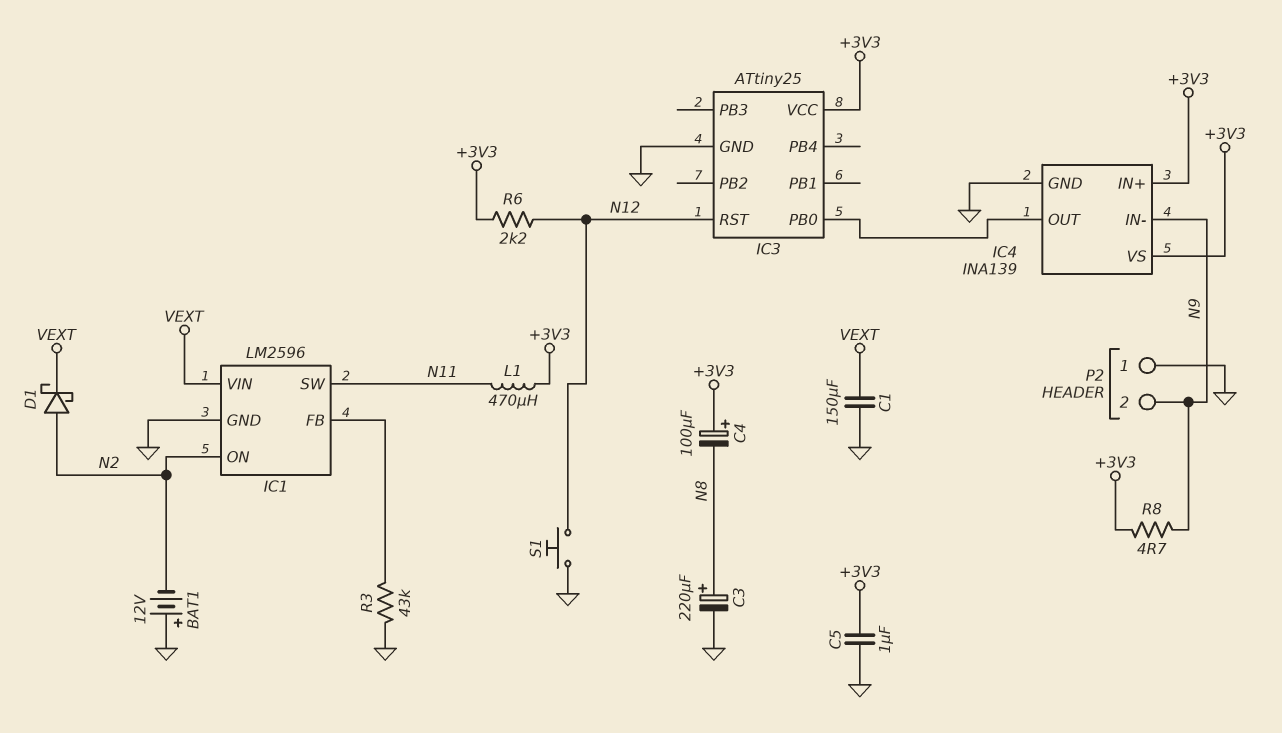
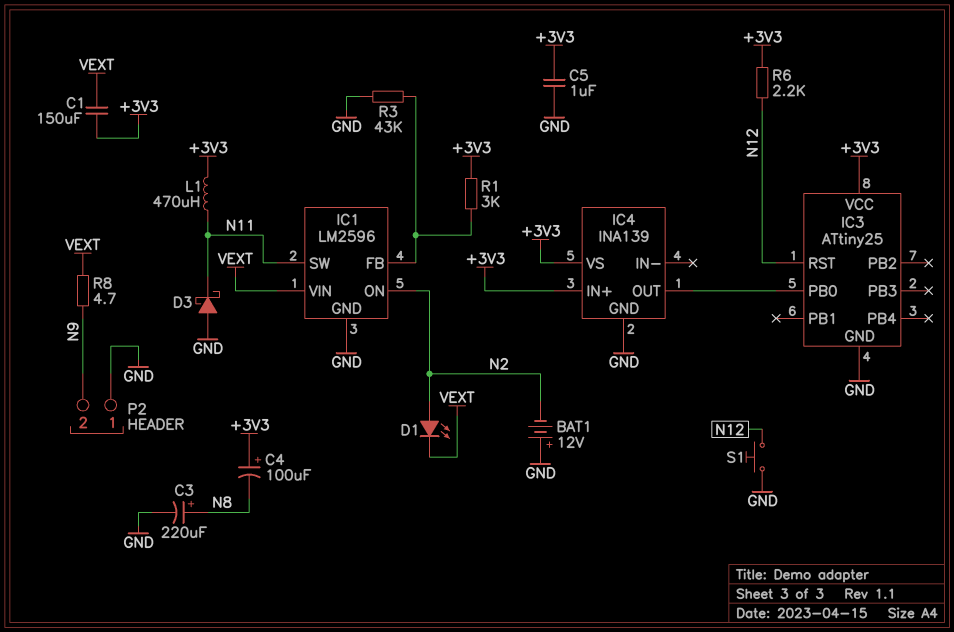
C1: 150uF (GND, VEXT) -> 150uF (+3V3, VEXT)
D1: schottky (A N2, K VEXT) -> LED (A N2, K VEXT)
D3: none -> schottky (A GND, K N11)
IC4 pin IN-: N9 -> none
R1: none -> 3k (+3V3, IC1/FB)
R8: 4.7 (+3V3, N9) -> 4.7 (N9, VEXT)

